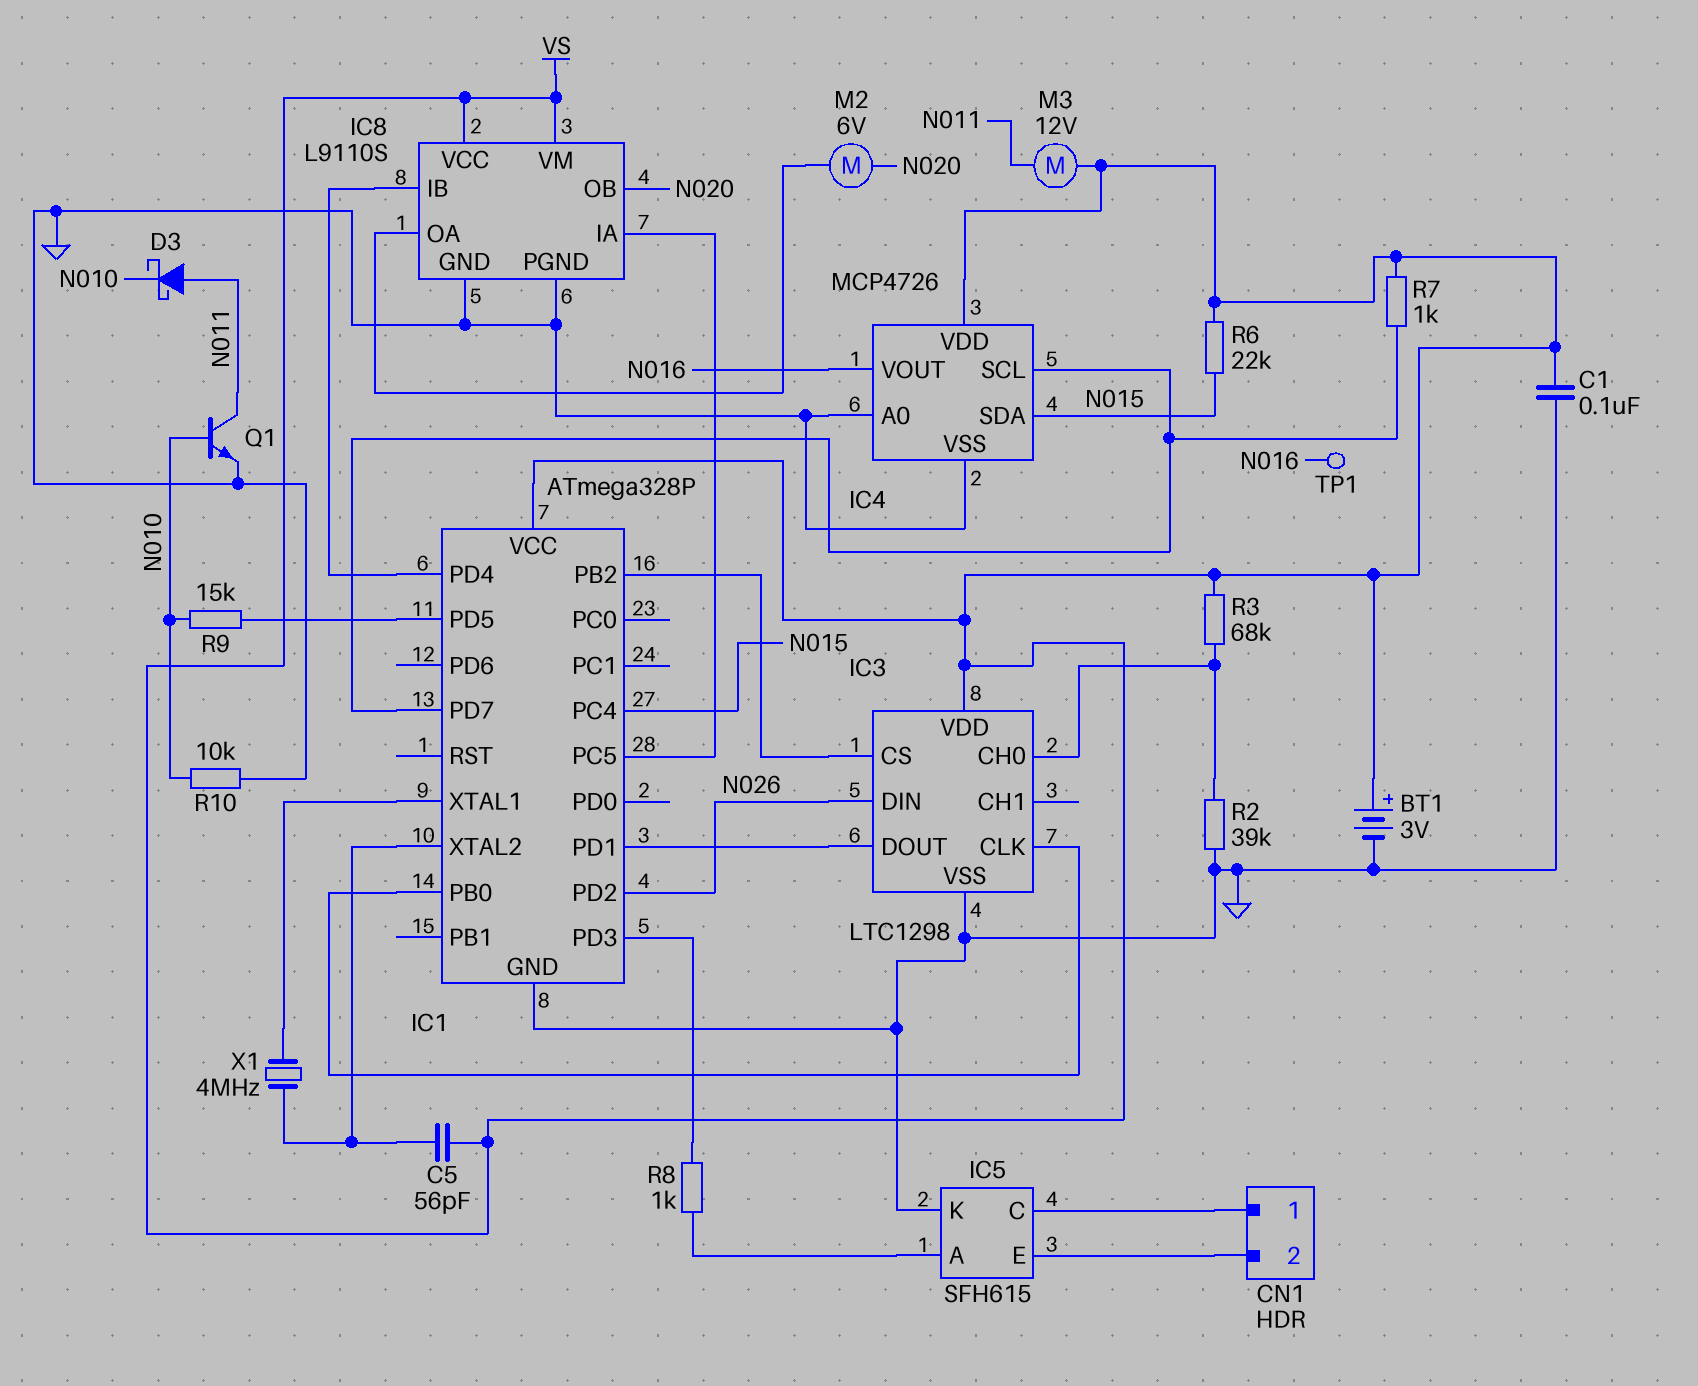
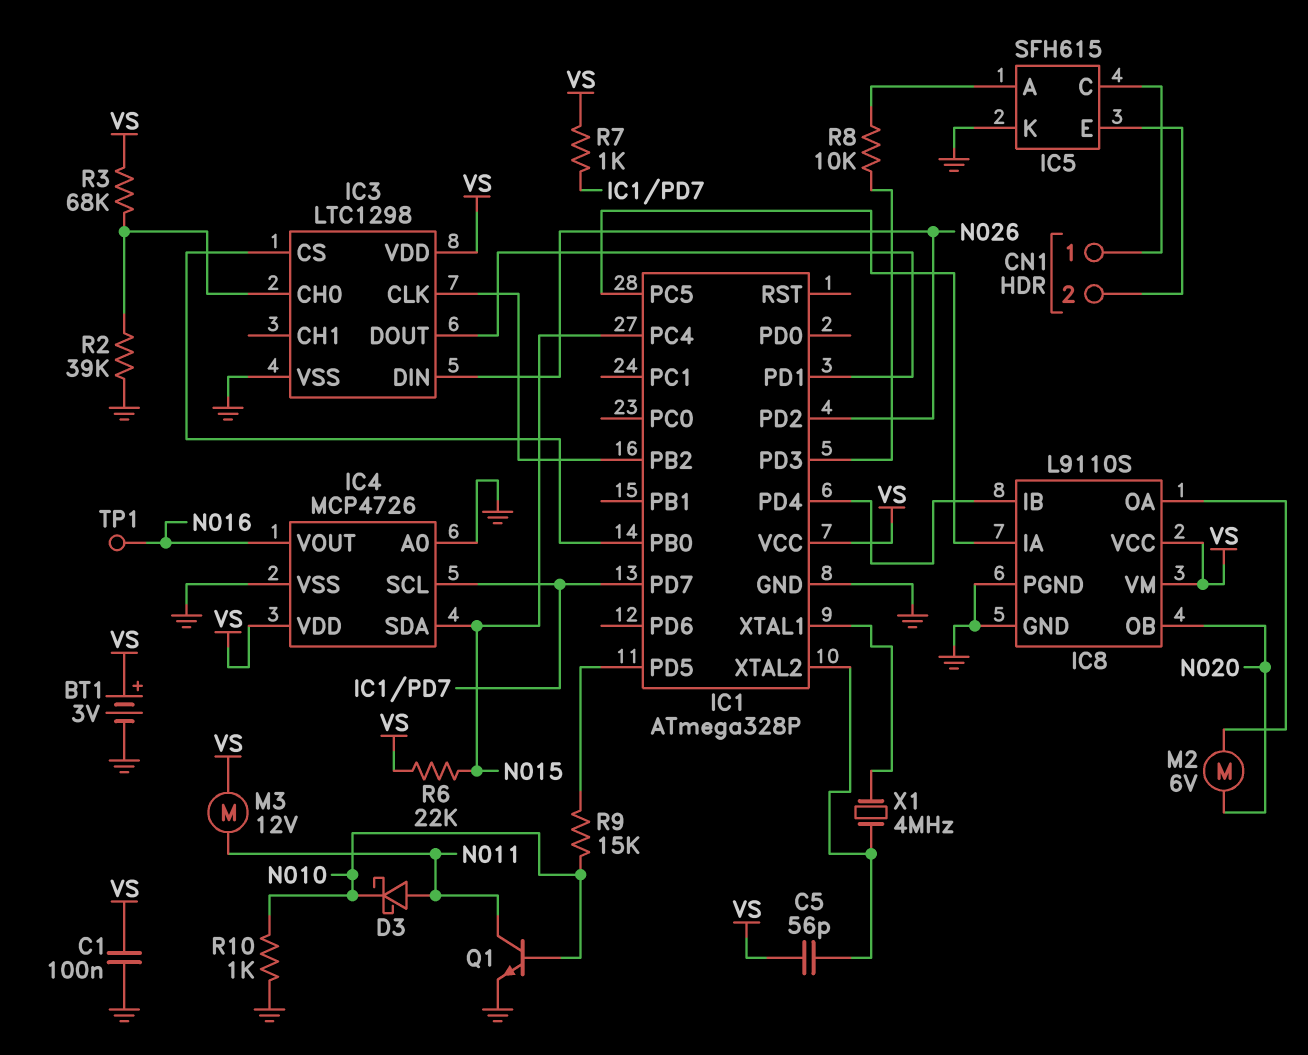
IC3 pin CLK: IC1/PB0 -> IC1/PB2
IC3 pin CS: IC1/PB2 -> IC1/PB0
R8: 1k (IC1/PD3, IC5/A) -> 10k (IC1/PD3, IC5/A)
R10: 10k (GND, N010) -> 1k (GND, N010)

